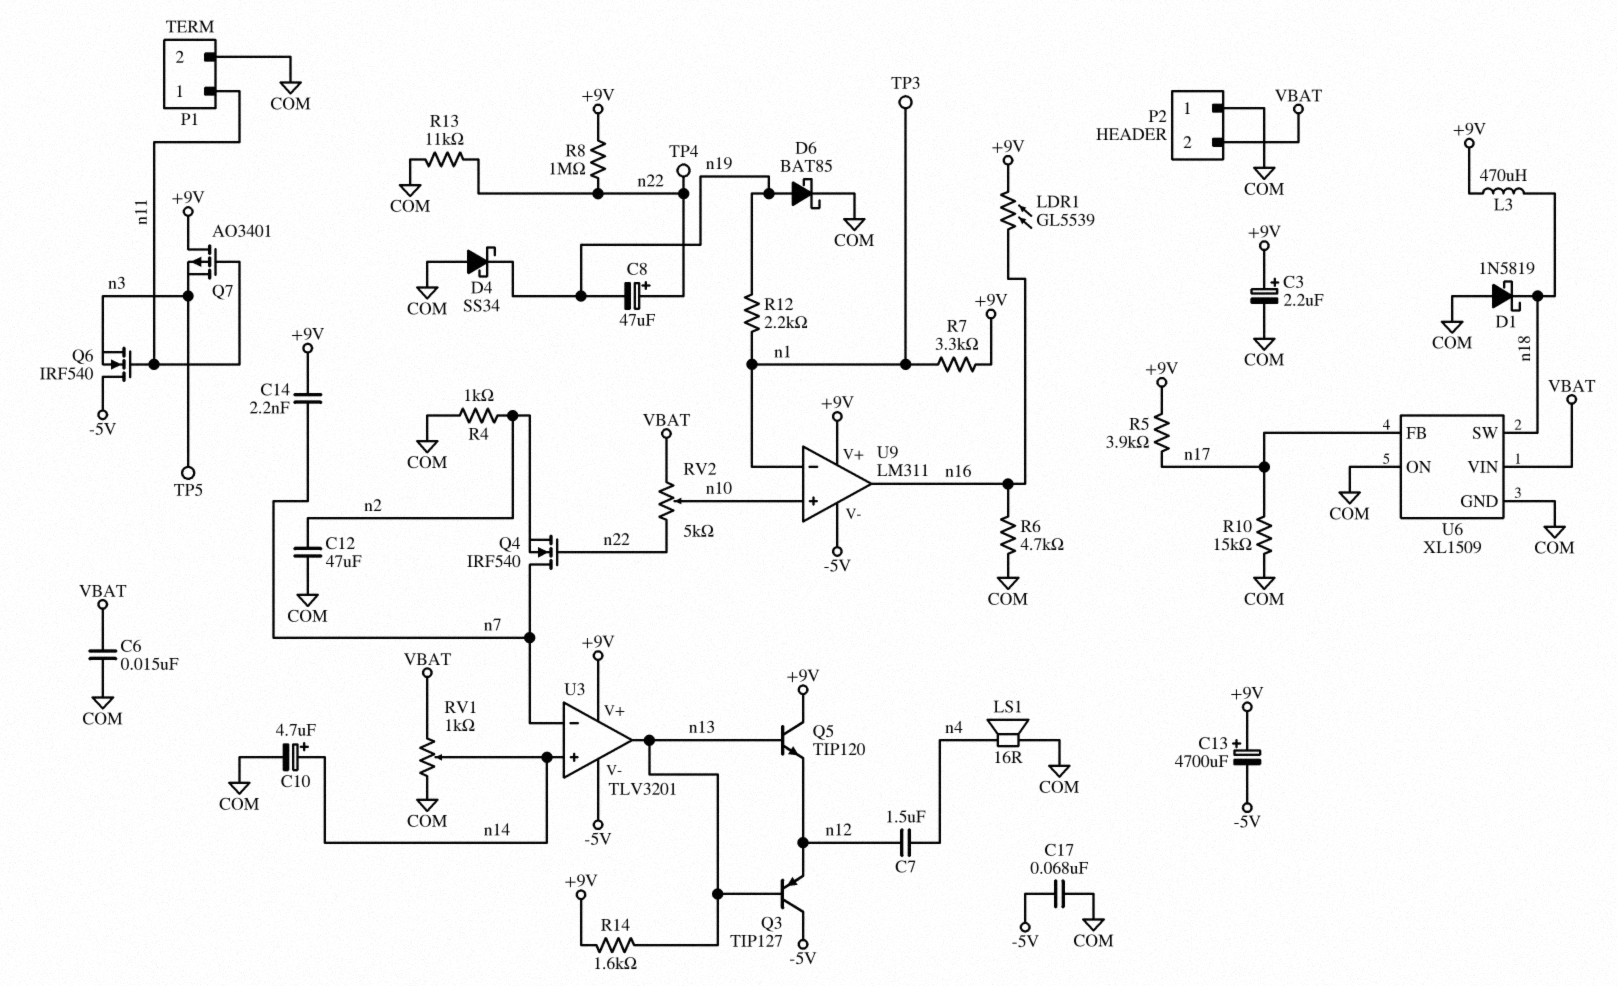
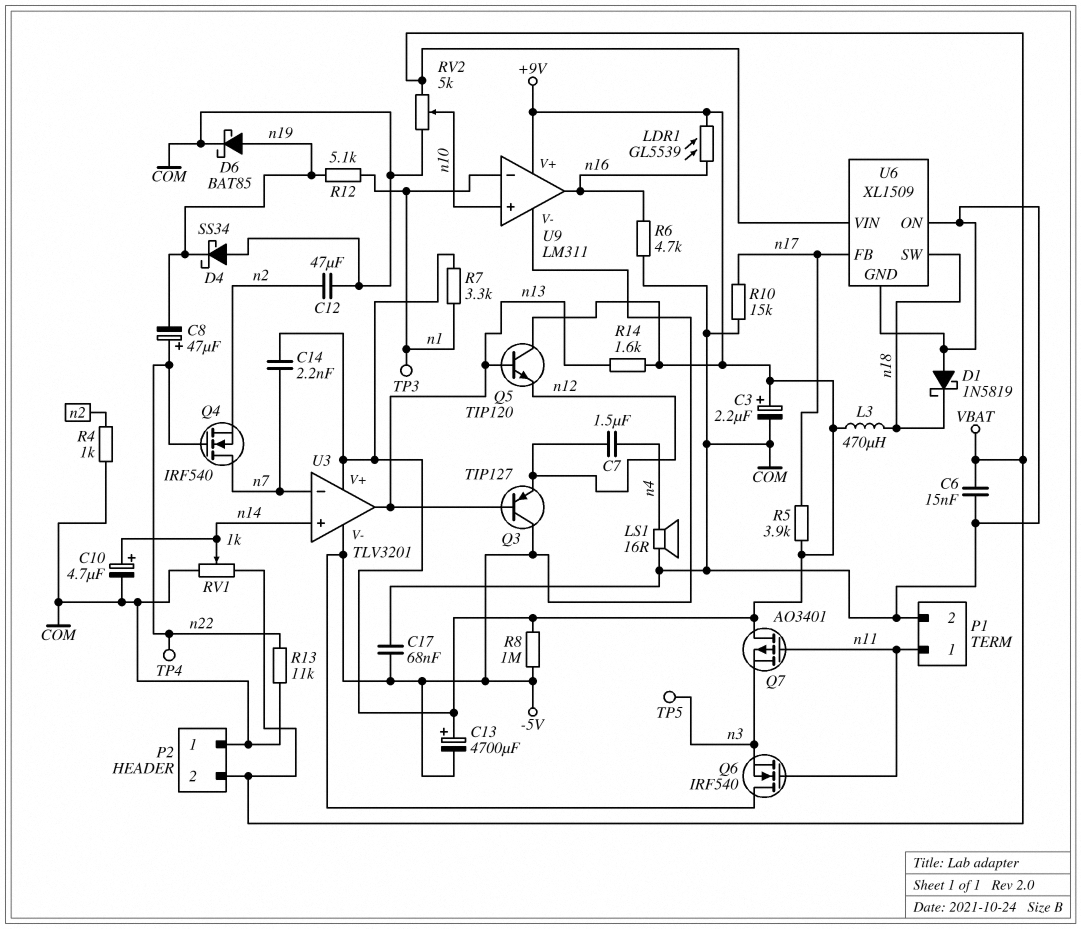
R8: 1M (+9V, n22) -> 1M (+9V, -5V)
R12: 2.2k (n1, n19) -> 5.1k (n1, n19)
RV2: 5k (VBAT, n22, wiper n10) -> 5k (COM, VBAT, wiper n10)

